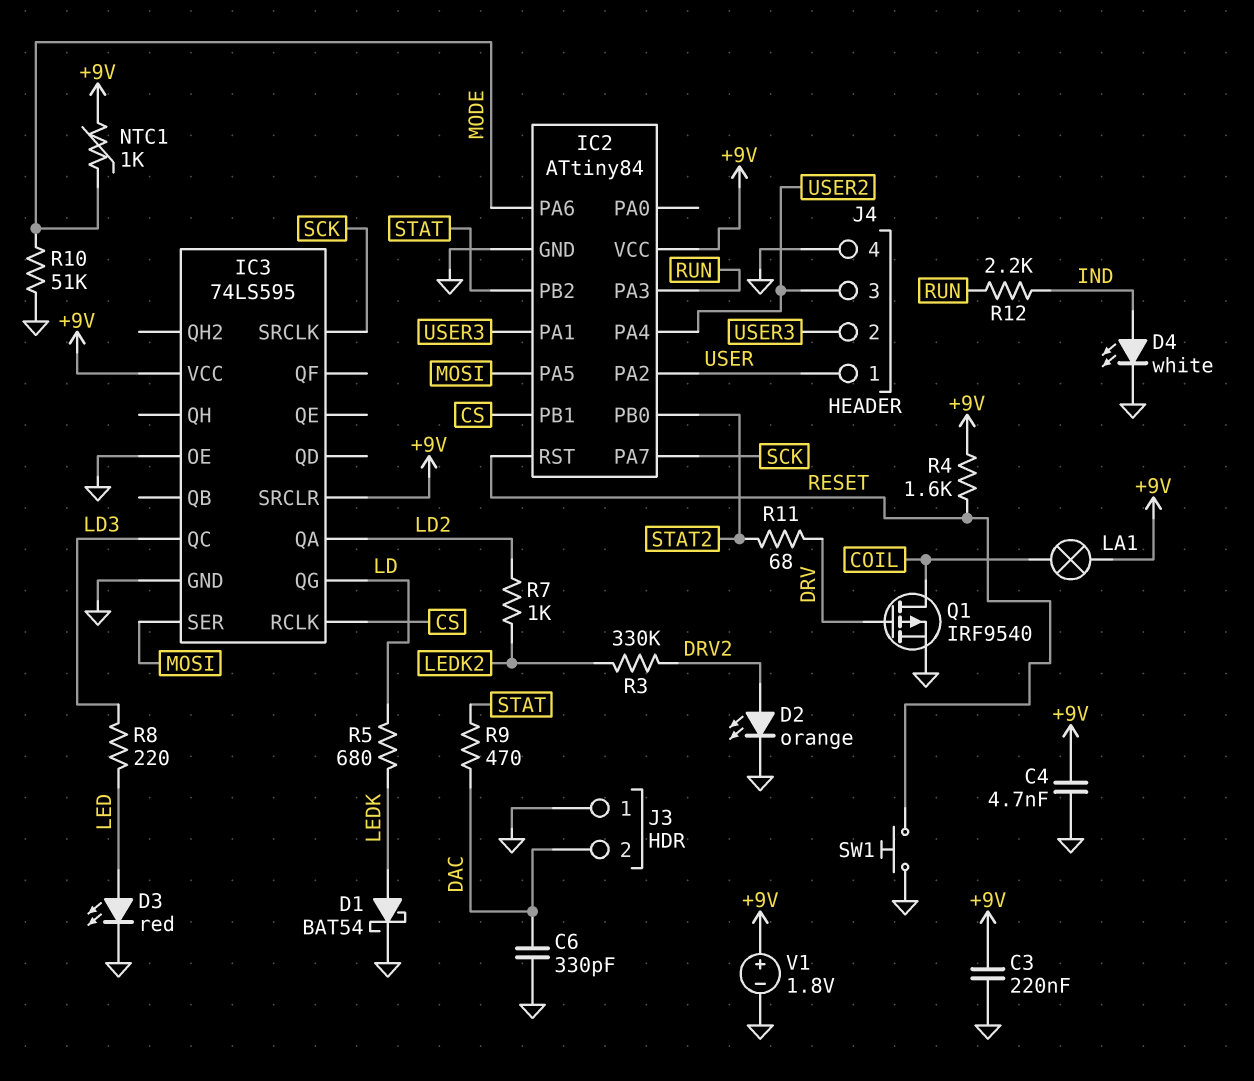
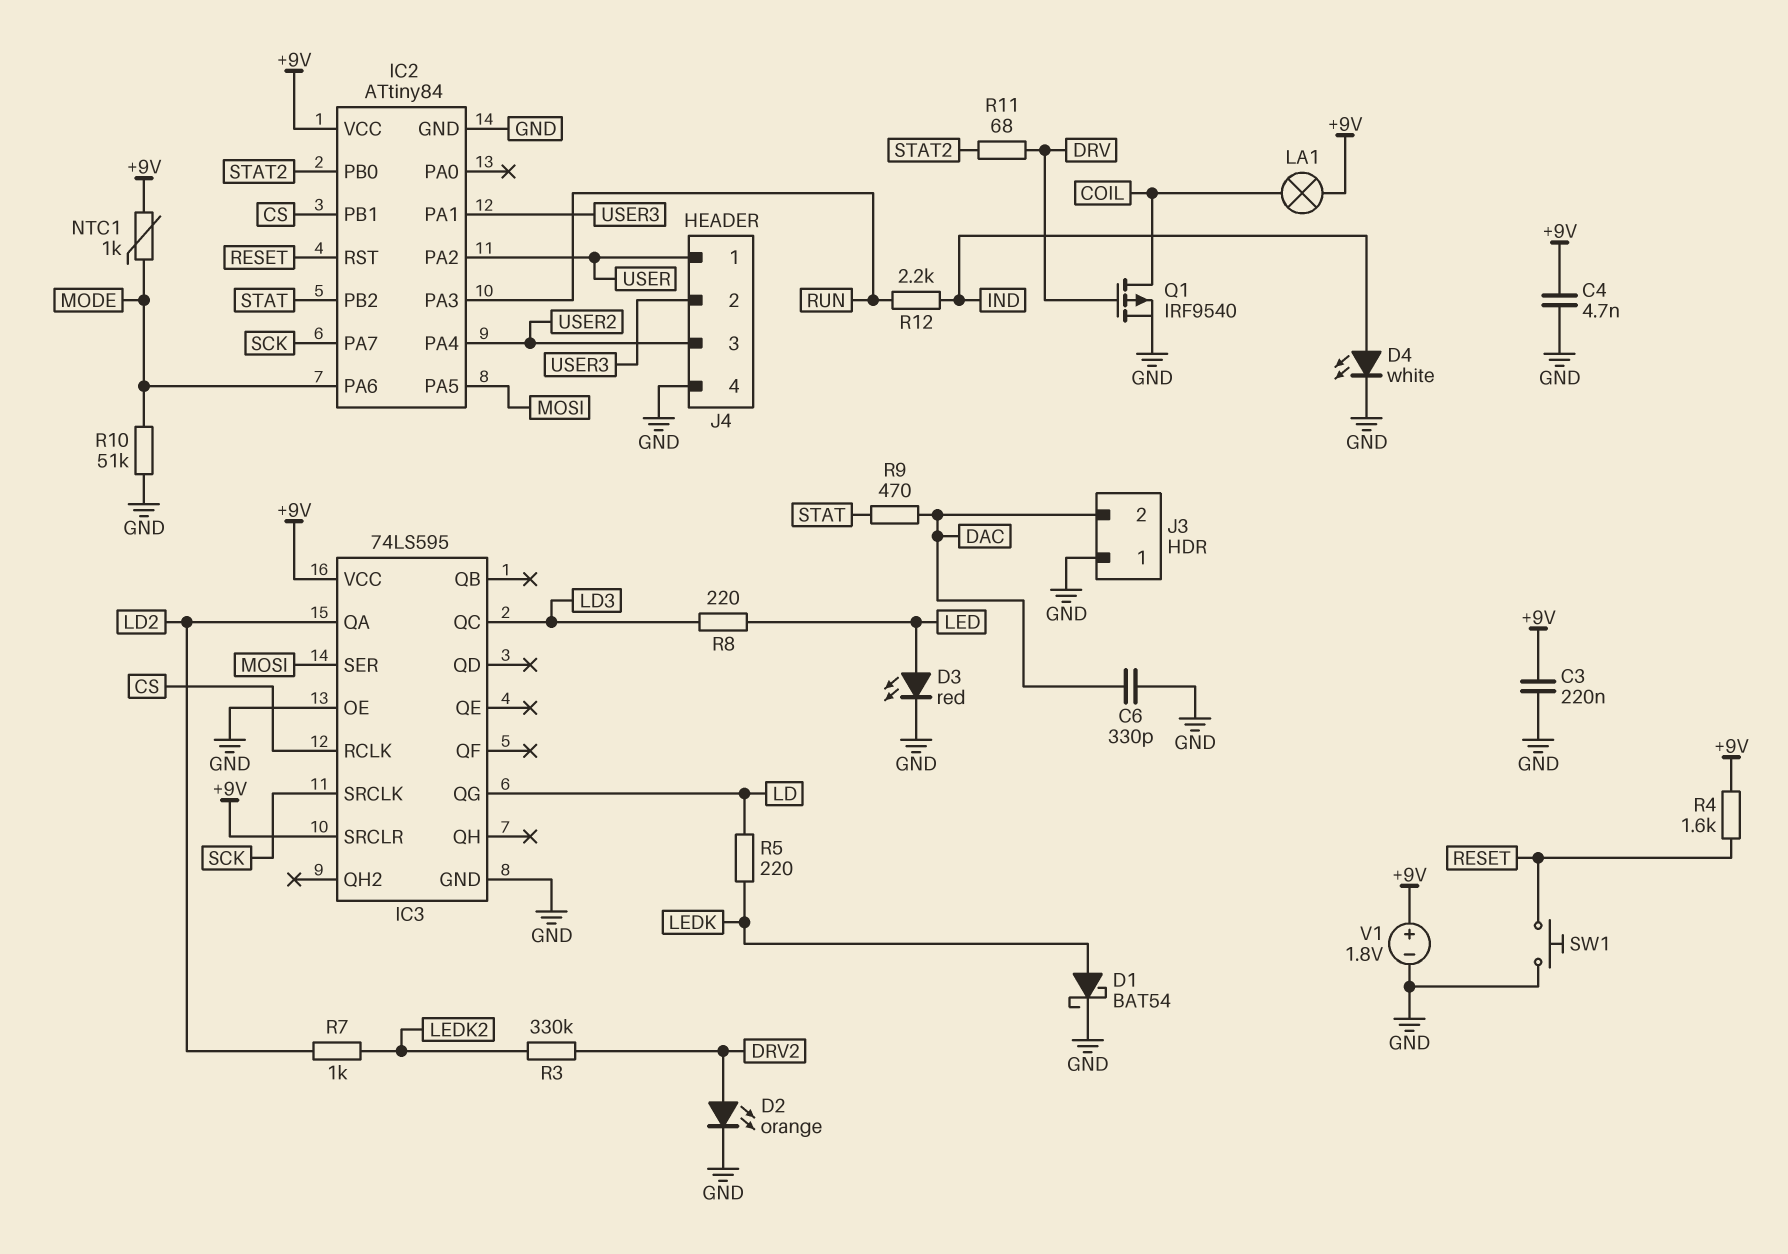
R5: 680 (LD, LEDK) -> 220 (LD, LEDK)

